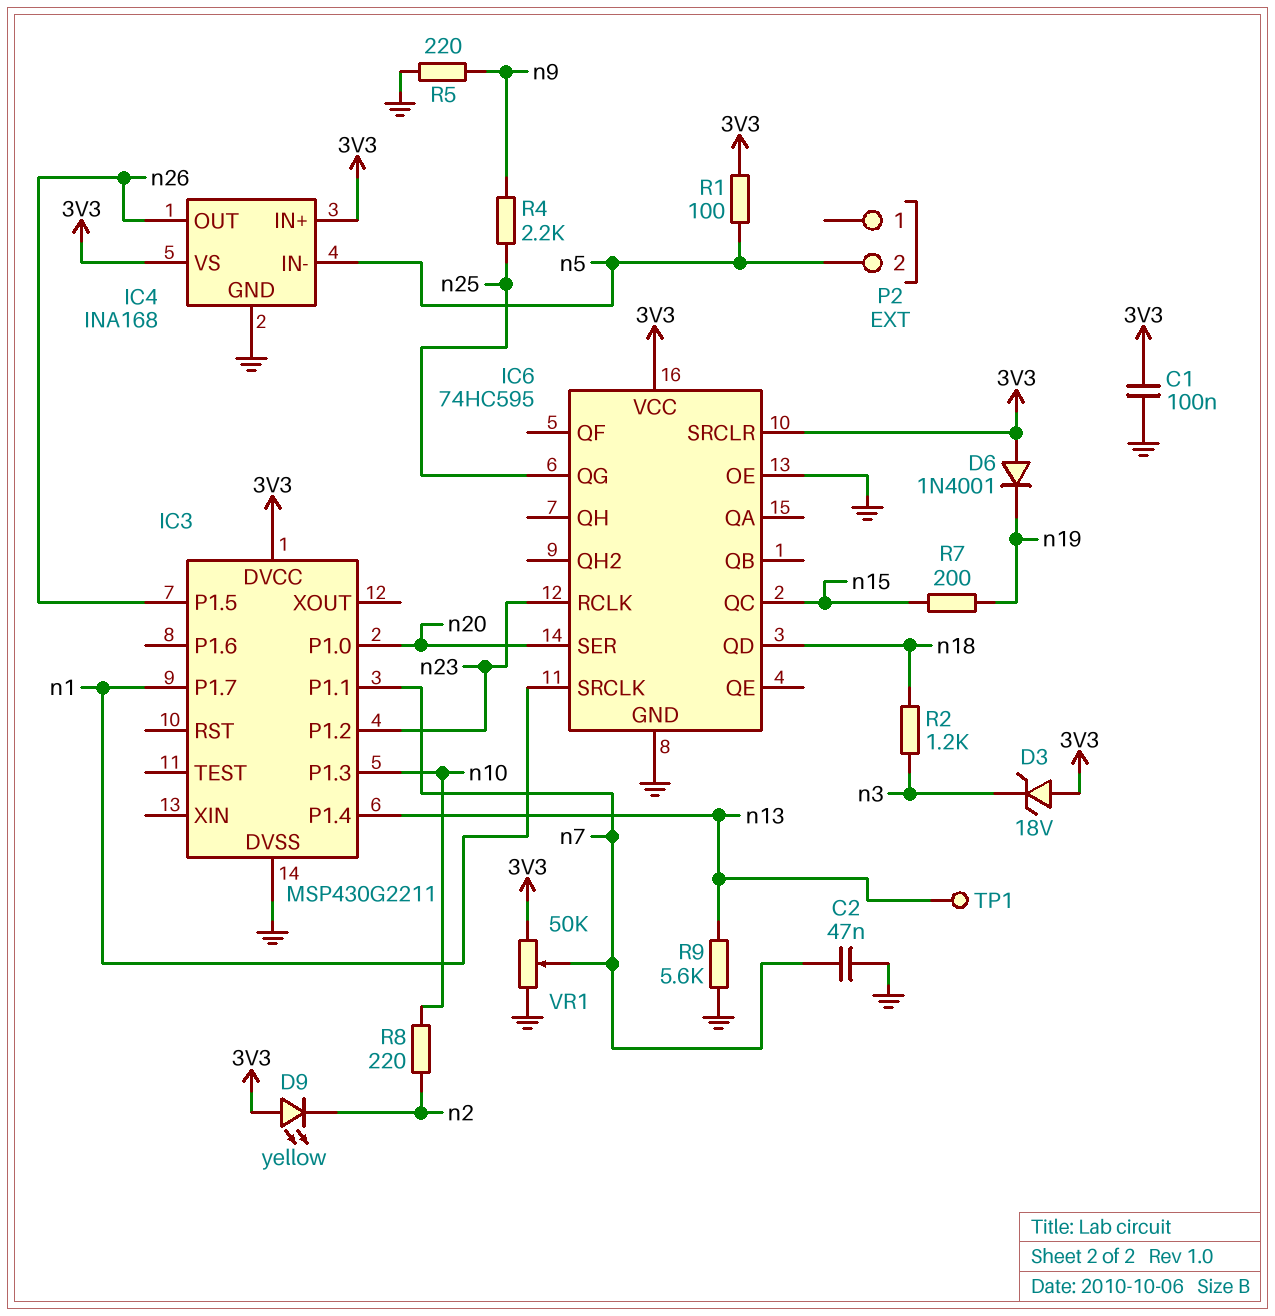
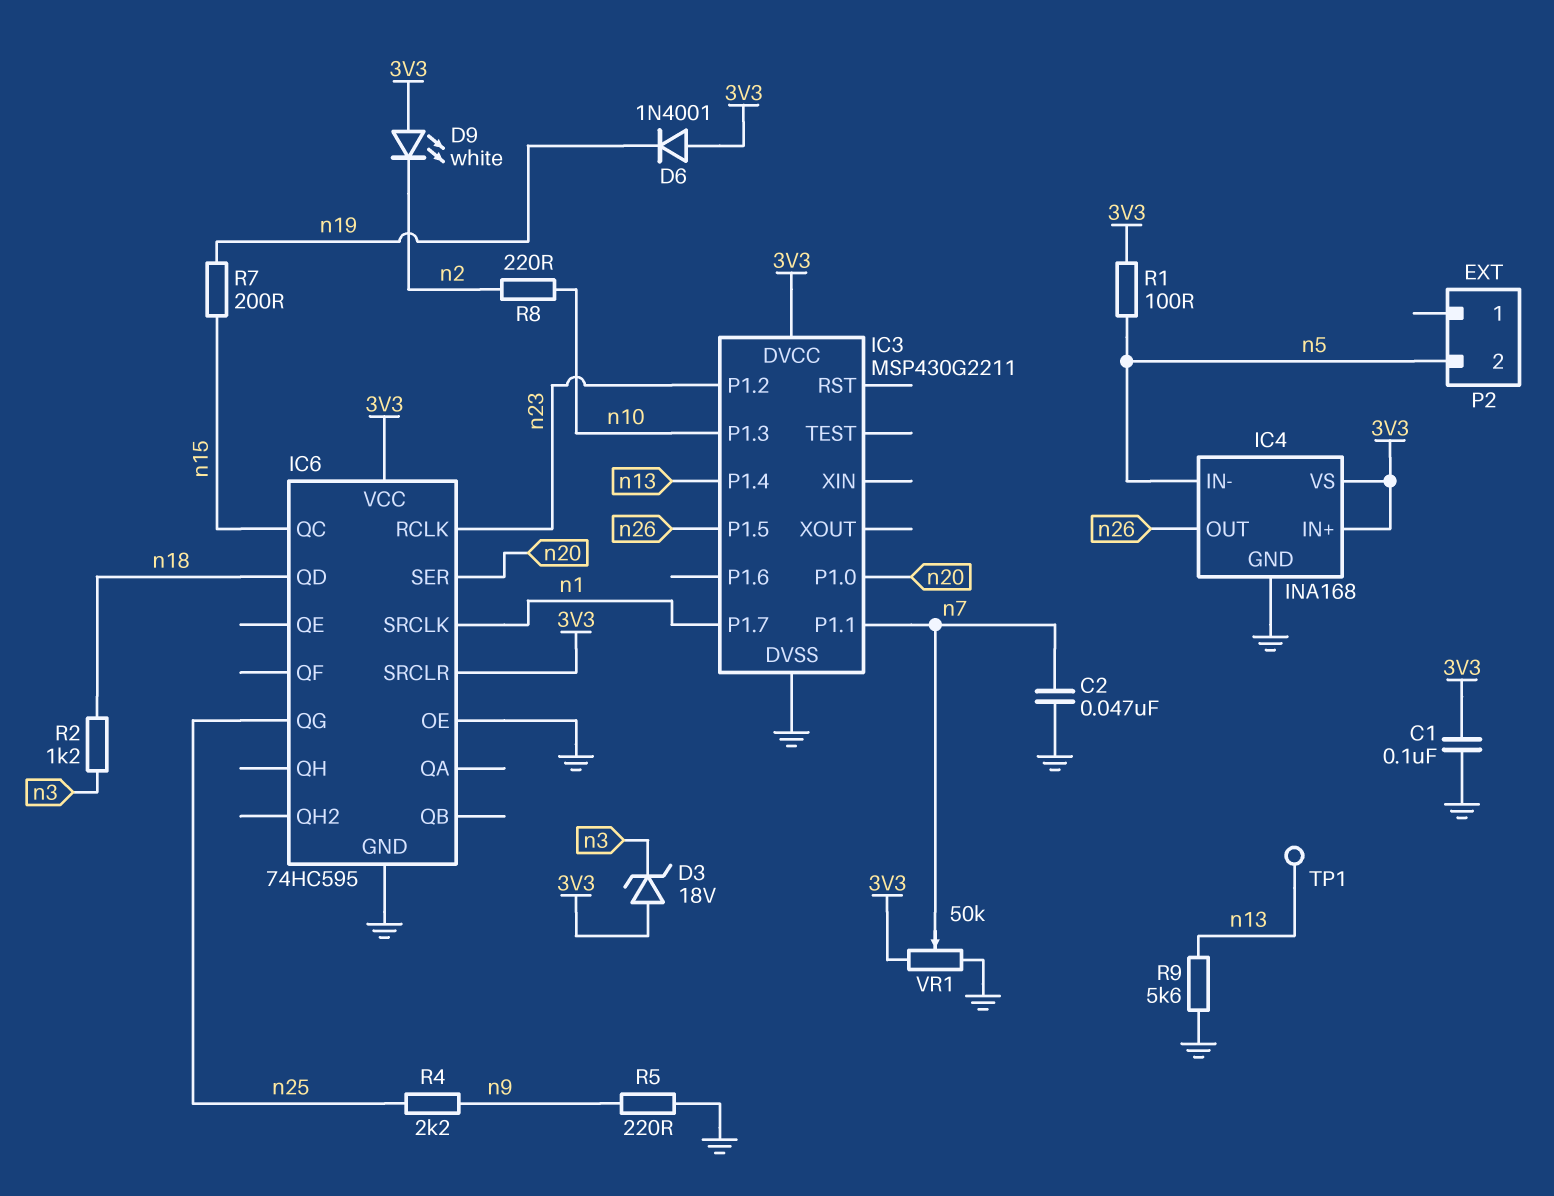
D9: LED yellow (A 3V3, K n2) -> LED white (A 3V3, K n2)

